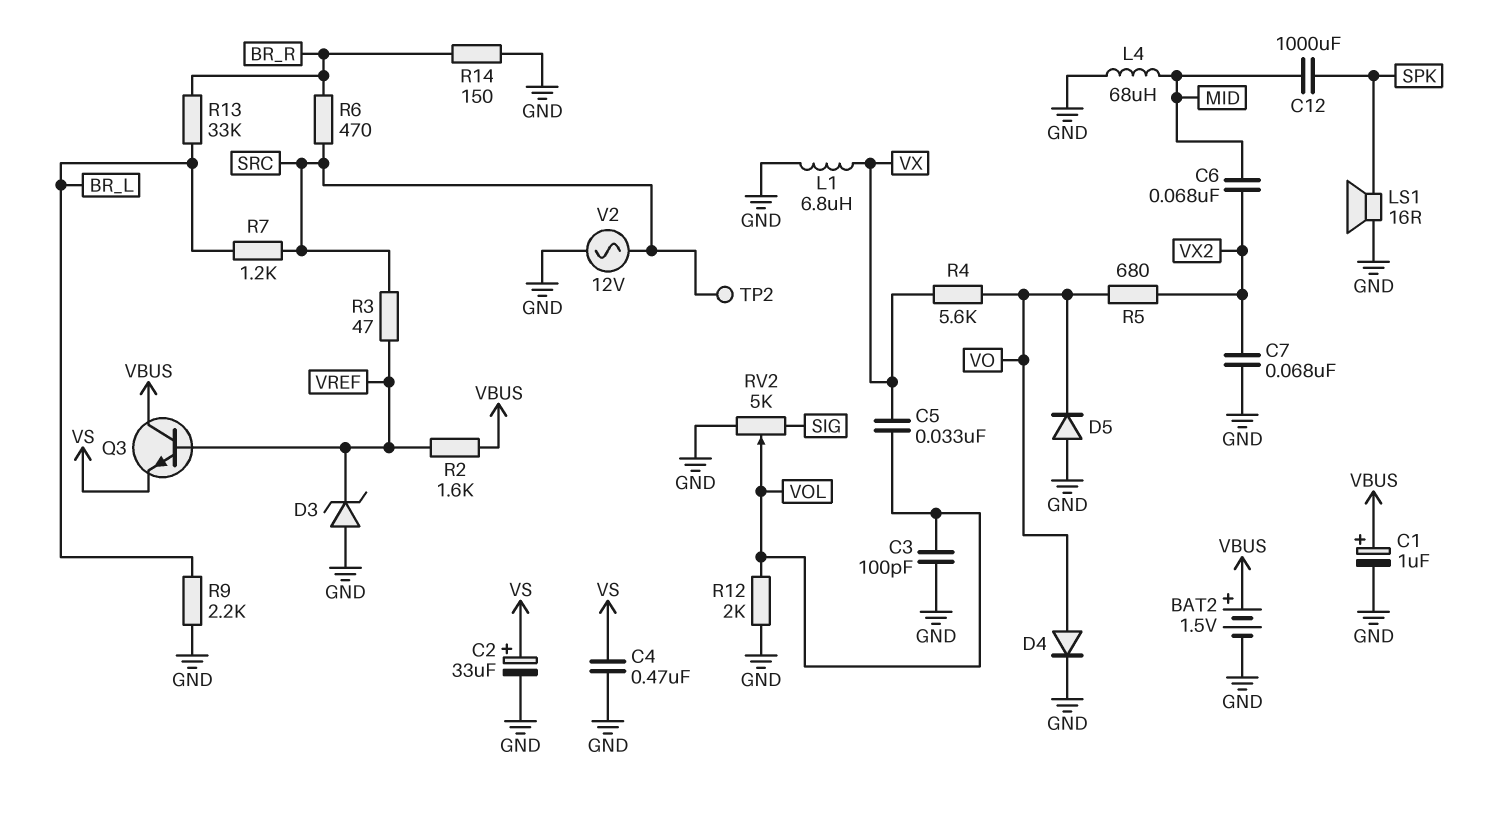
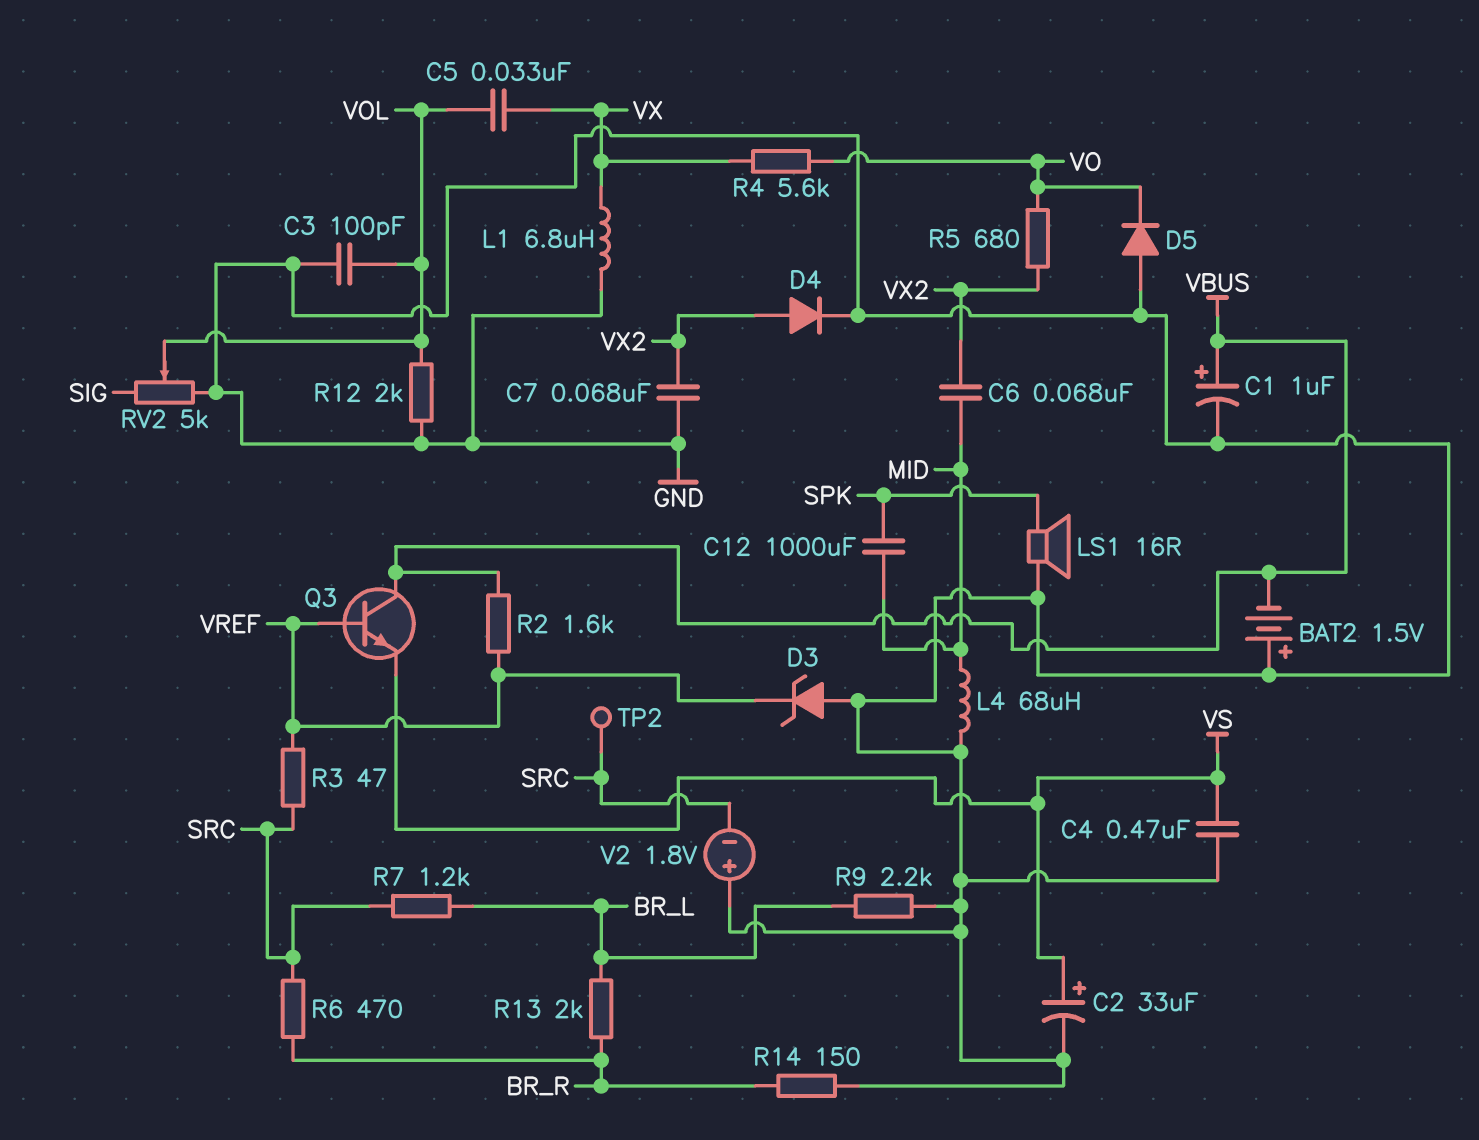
BAT2: 1.5V (plus VBUS, minus GND) -> 1.5V (plus GND, minus VBUS)
D4: diode (A VO, K GND) -> diode (A VX2, K GND)
R13: 33k (BR_L, BR_R) -> 2k (BR_L, BR_R)
V2: AC 12V (GND, SRC) -> 1.8V (plus GND, minus SRC)

